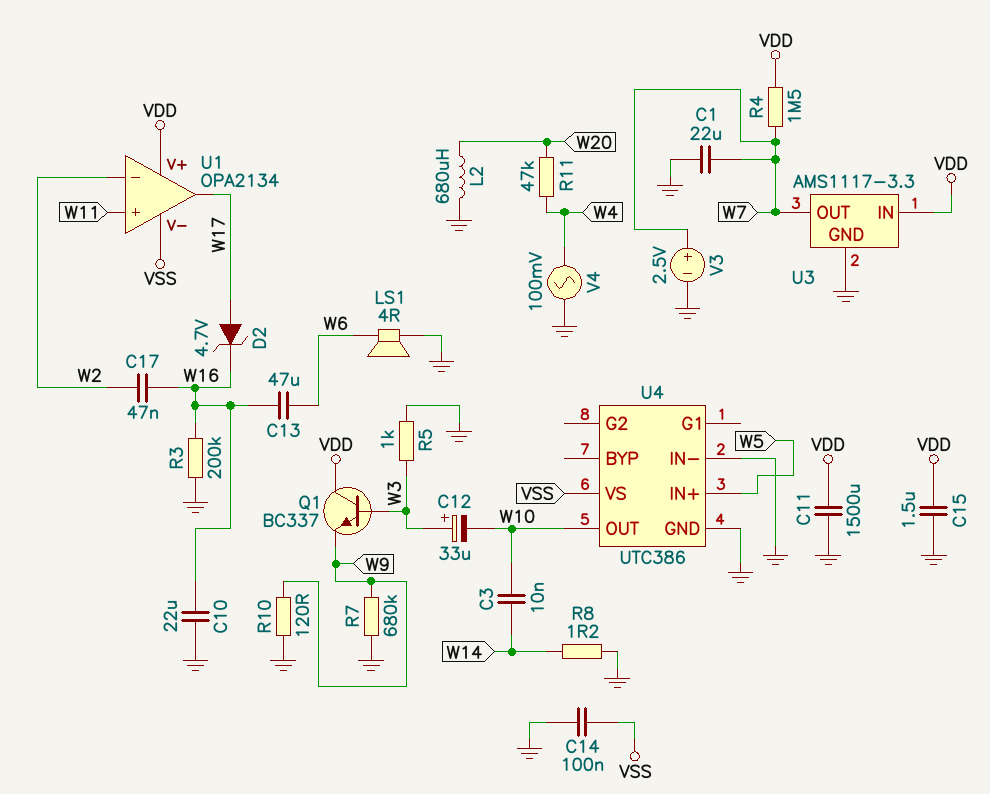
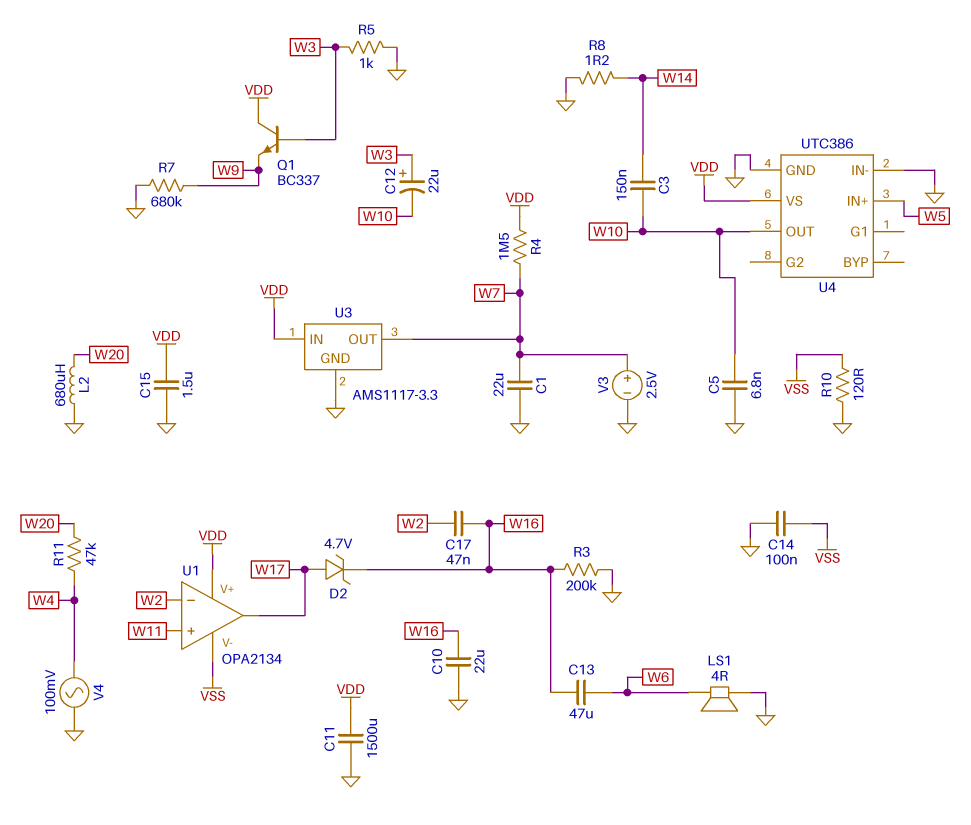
C3: 10nF (W10, W14) -> 150nF (W10, W14)
C5: none -> 6.8nF (GND, W10)
C12: 33uF (plus W3, minus W10) -> 22uF (plus W3, minus W10)
R10: 120 (GND, W9) -> 120 (GND, VSS)
U4 pin VS: VSS -> VDD

